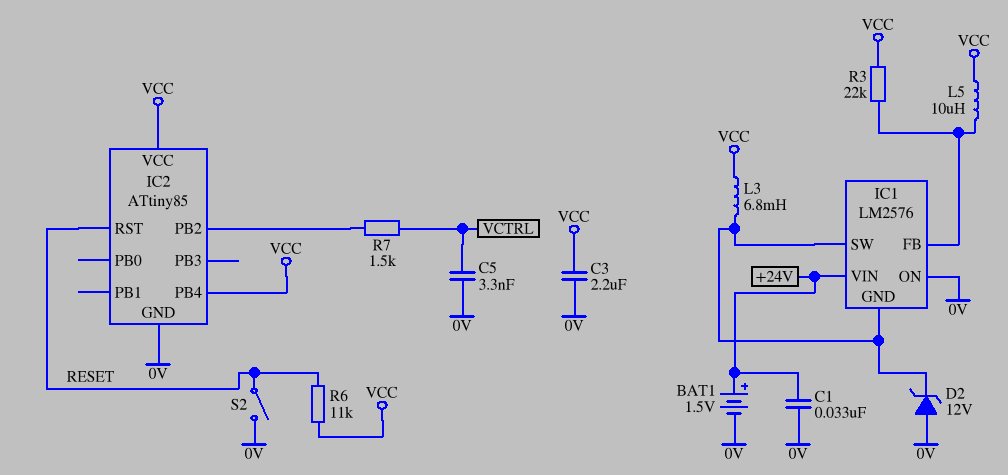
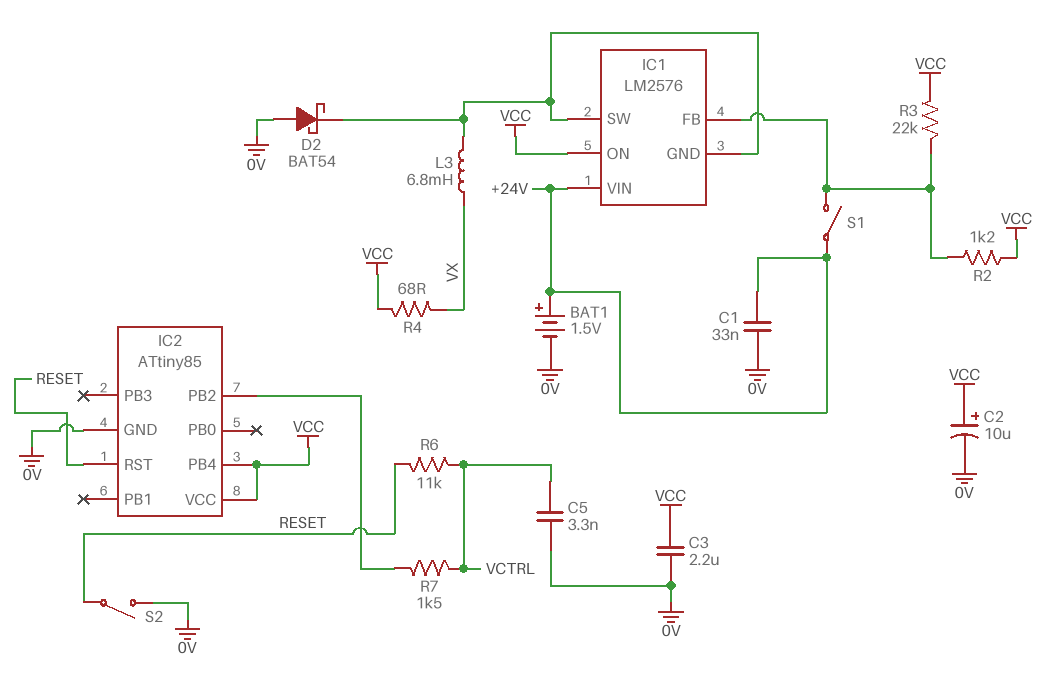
C2: none -> 10uF (plus VCC, minus 0V)
D2: zener 12V (A 0V, K IC1/GND) -> schottky BAT54 (A 0V, K IC1/GND)
IC1 pin ON: 0V -> VCC
L3: 6.8mH (IC1/GND, VCC) -> 6.8mH (IC1/GND, VX)
L5: 10uH (IC1/FB, VCC) -> none
R2: none -> 1.2k (IC1/FB, VCC)
R4: none -> 68 (VCC, VX)
R6: 11k (RESET, VCC) -> 11k (RESET, VCTRL)
S1: none -> switch (+24V, IC1/FB)

